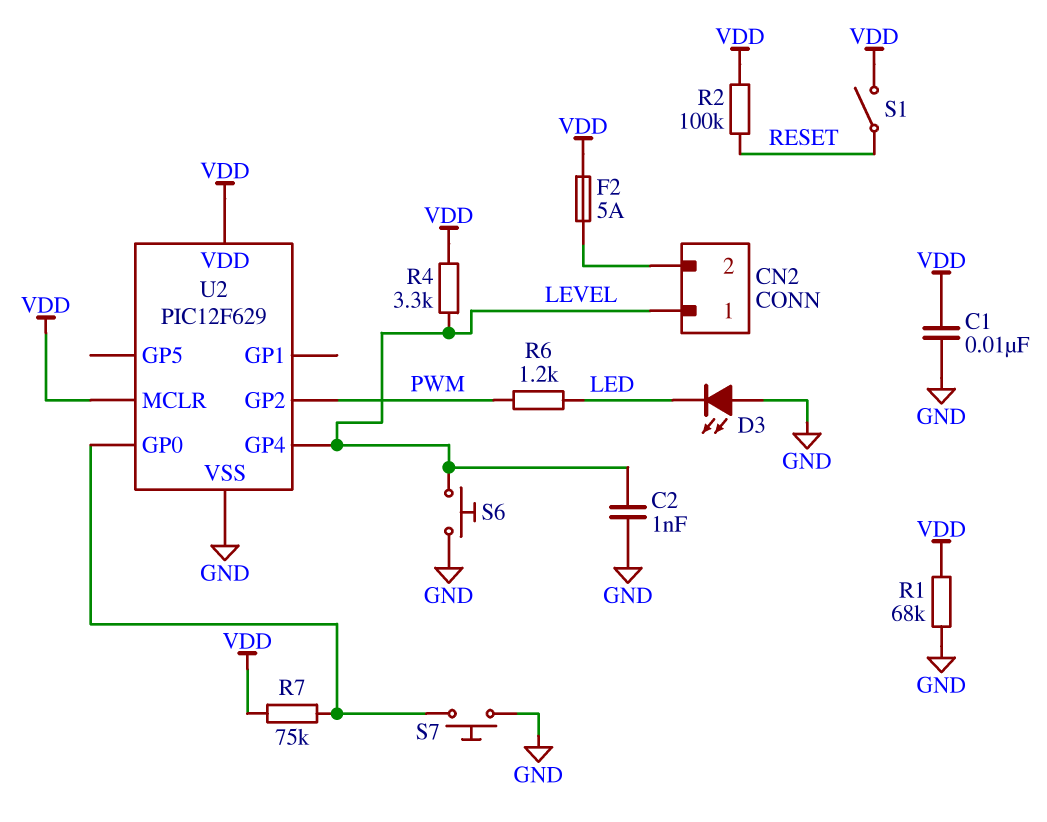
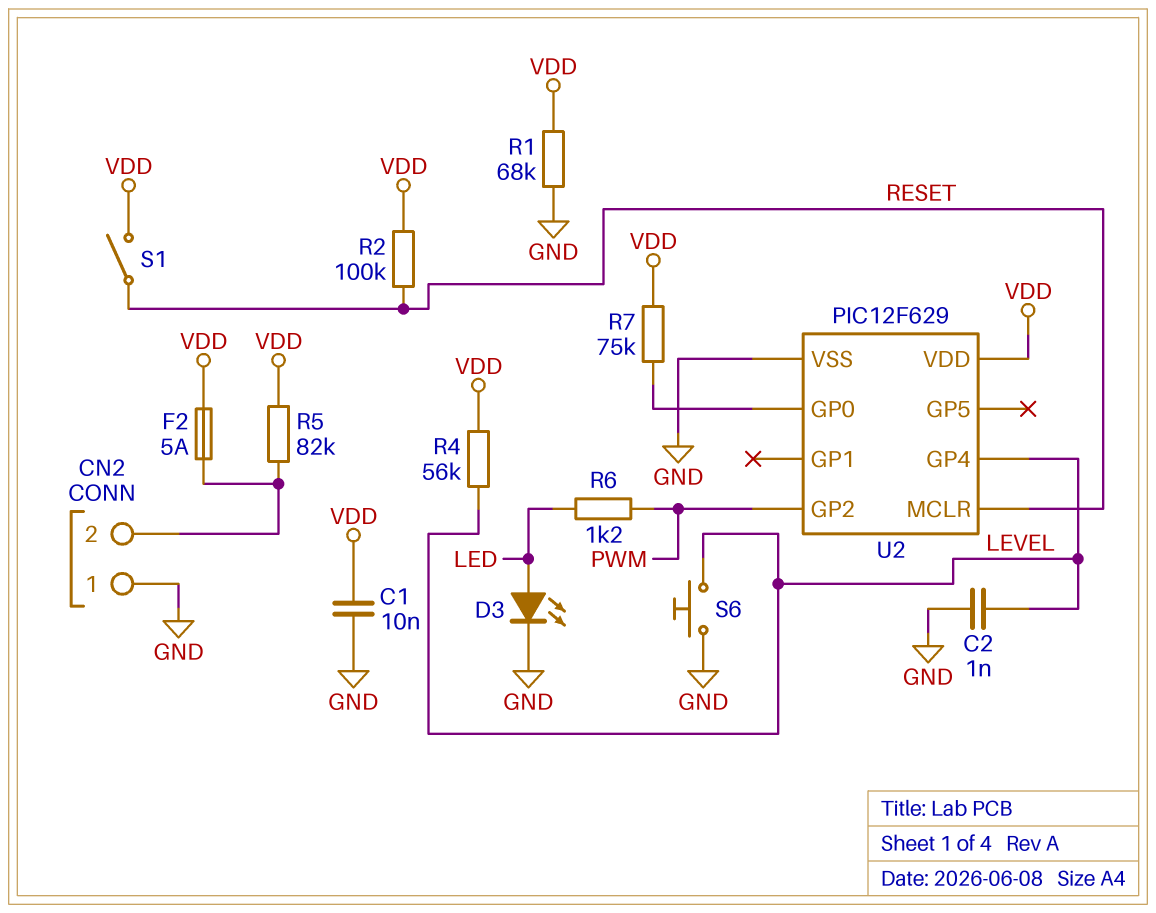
CN2 pin 1: LEVEL -> GND
D3: LED (A GND, K LED) -> LED (A LED, K GND)
R4: 3.3k (LEVEL, VDD) -> 56k (LEVEL, VDD)
R5: none -> 82k (CN2/2, VDD)
S7: button (GND, U2/GP0) -> none
U2 pin MCLR: VDD -> RESET

